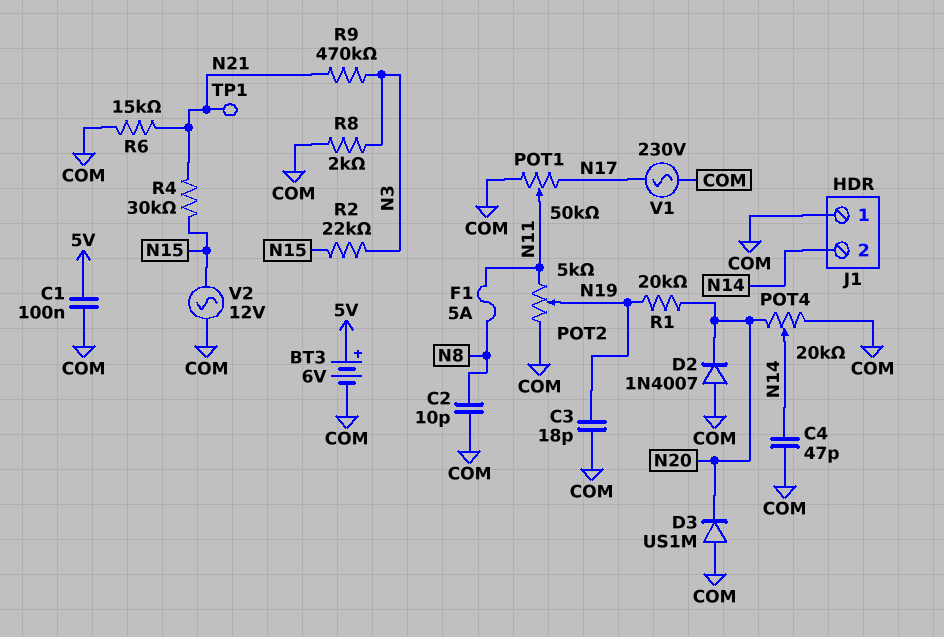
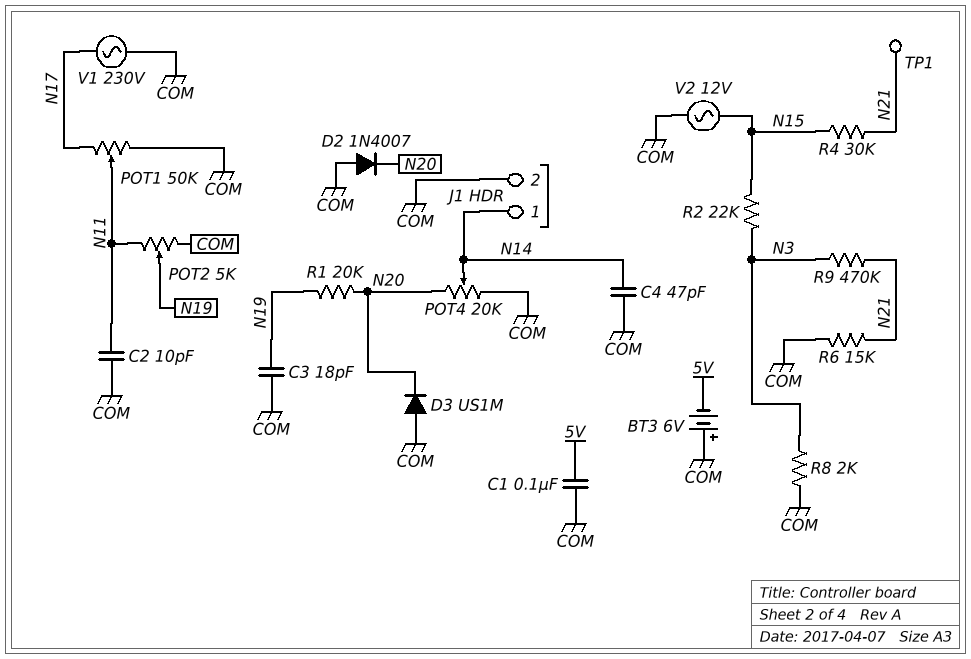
BT3: 6V (plus 5V, minus COM) -> 6V (plus COM, minus 5V)
C2: 10pF (COM, N8) -> 10pF (COM, N11)
F1: 5A (N8, N11) -> none
J1 pin 1: COM -> N14
J1 pin 2: N14 -> COM

